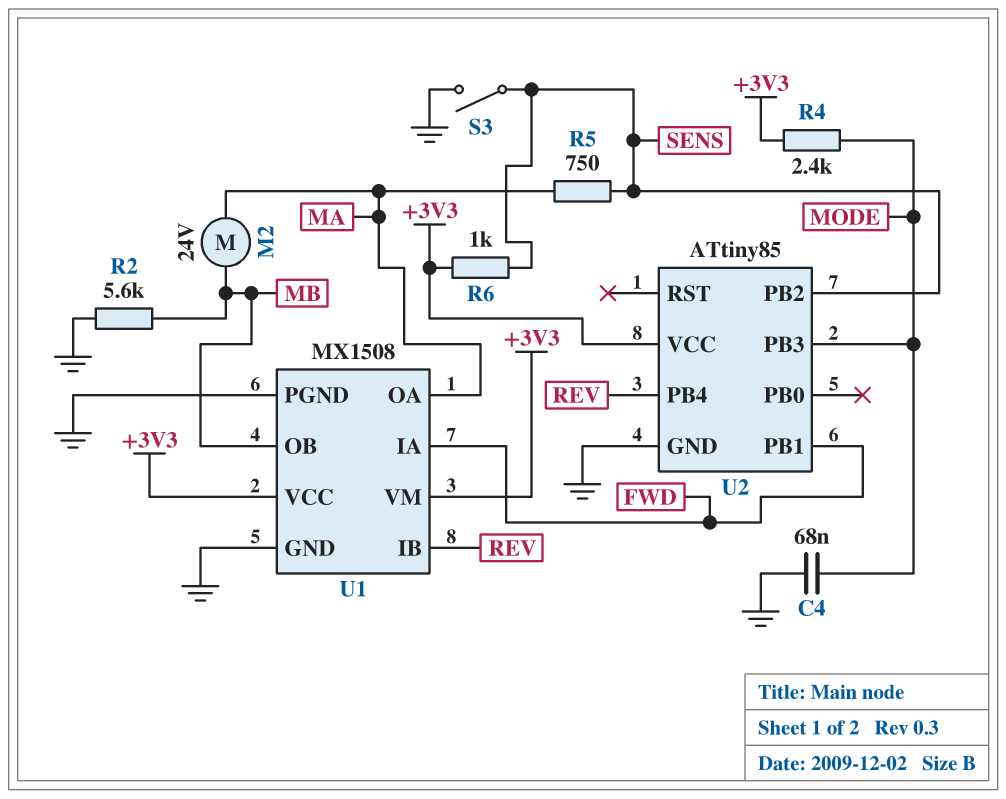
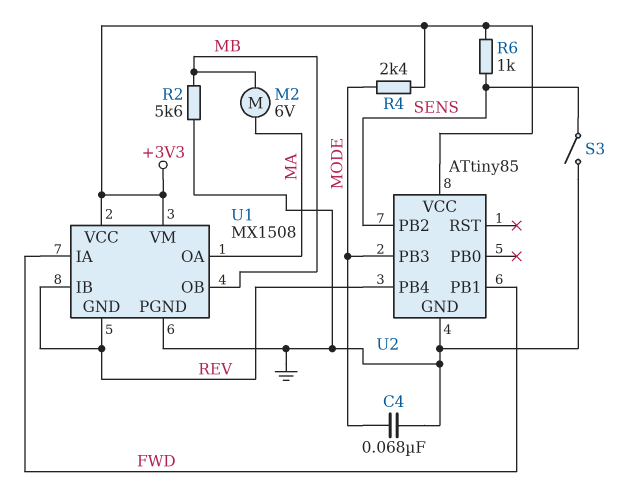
M2: motor 24V (MA, MB) -> motor 6V (MA, MB)
R5: 750 (MA, SENS) -> none
U1 pin GND: GND -> REV

